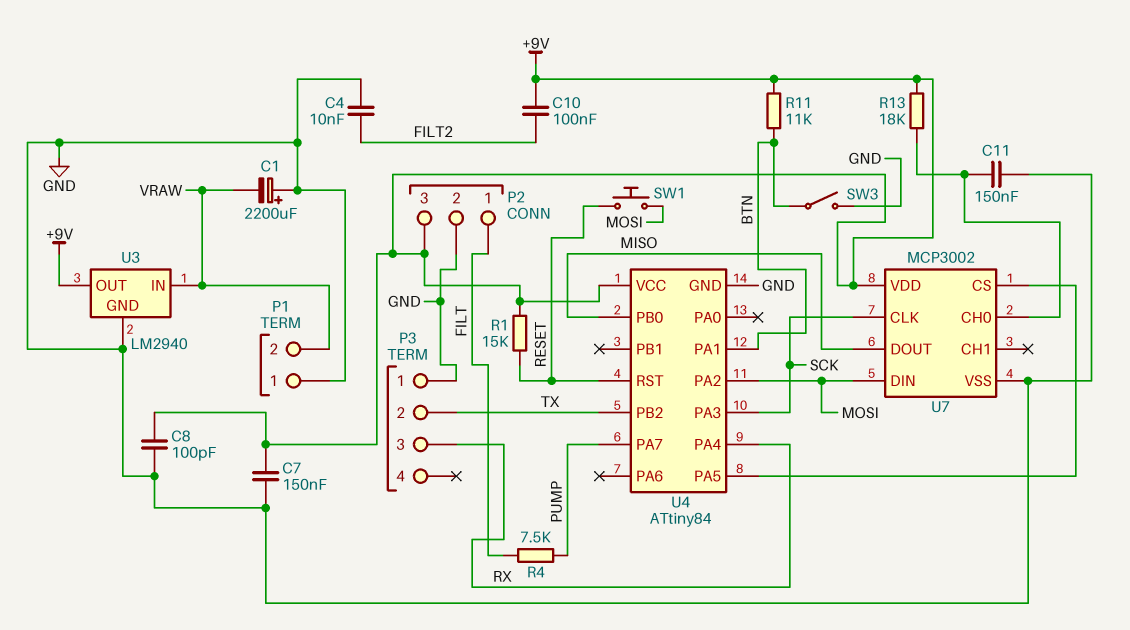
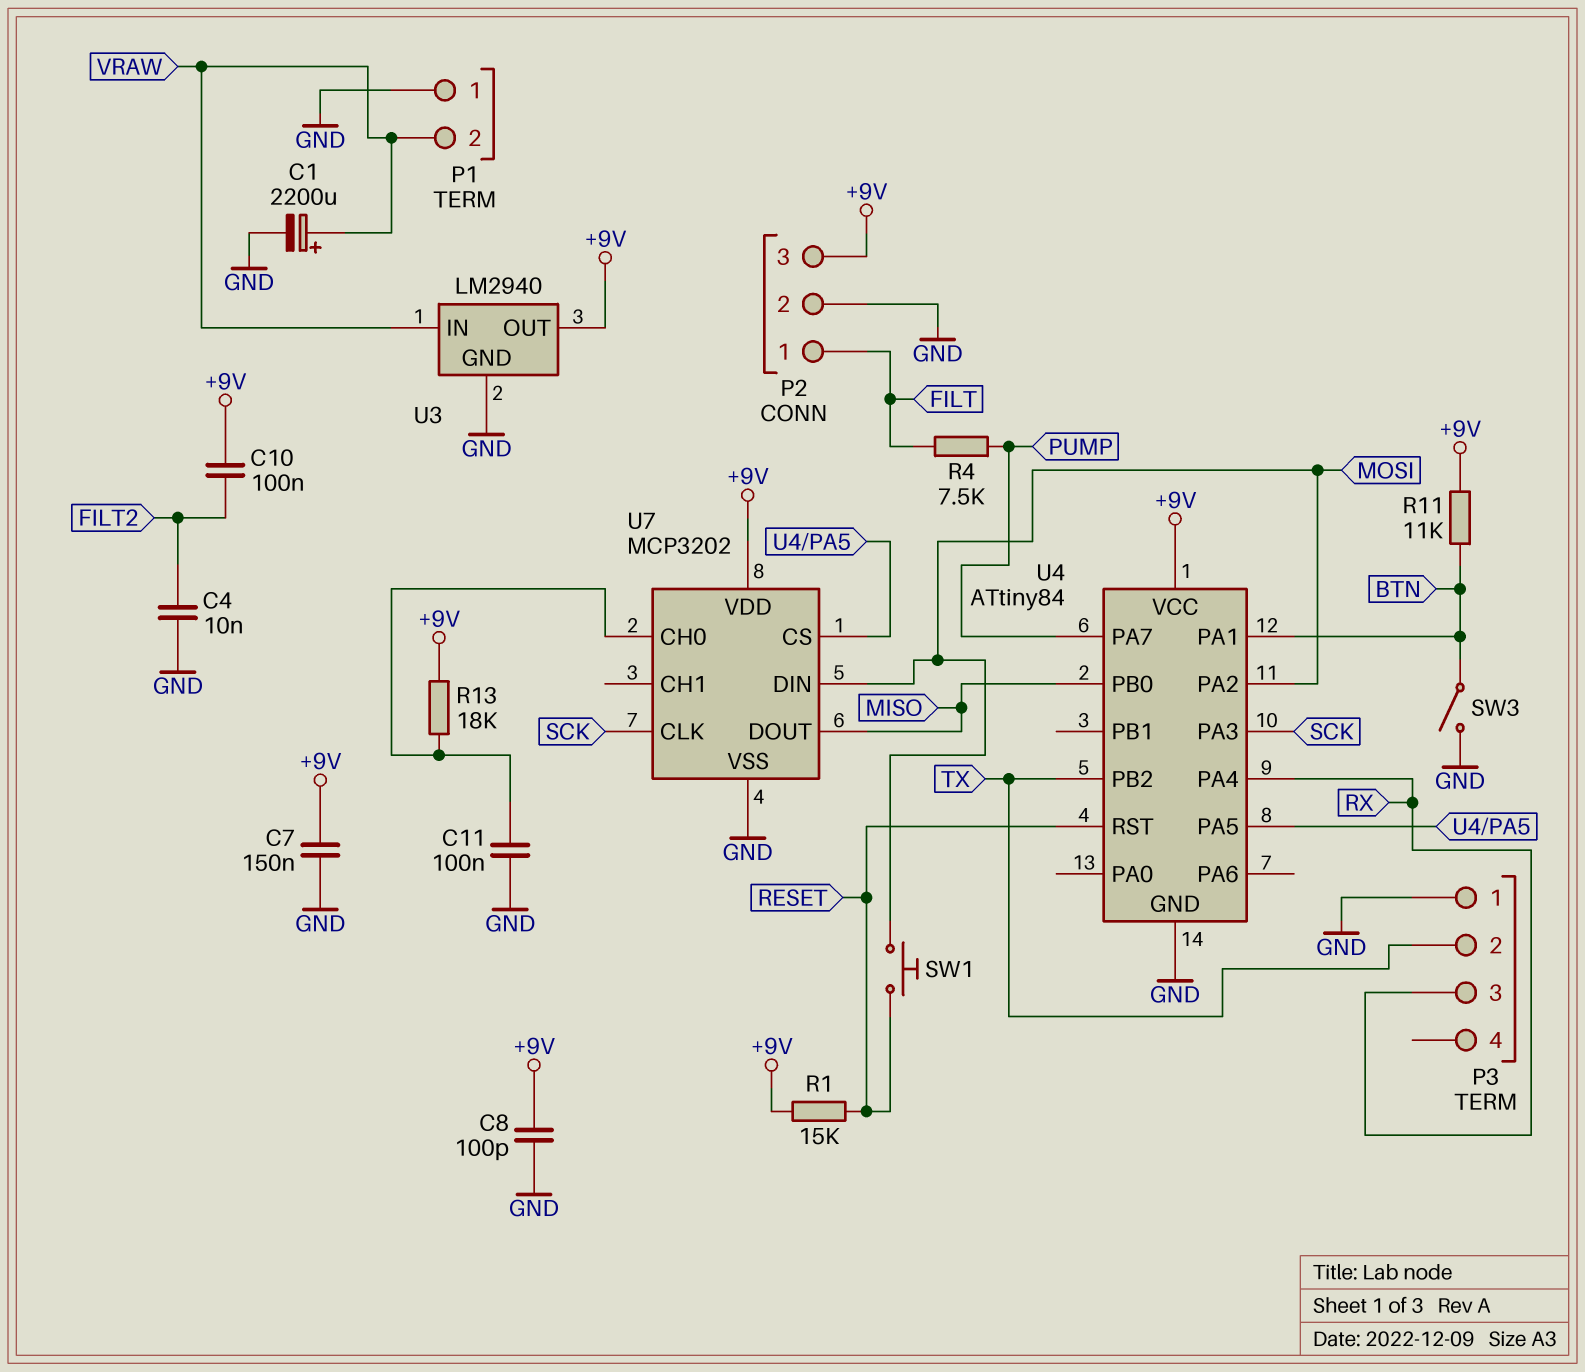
C1: 2200uF (plus GND, minus VRAW) -> 2200uF (plus VRAW, minus GND)
C11: 150nF (GND, U7/CH0) -> 100nF (GND, U7/CH0)
U7: MCP3002 -> MCP3202

